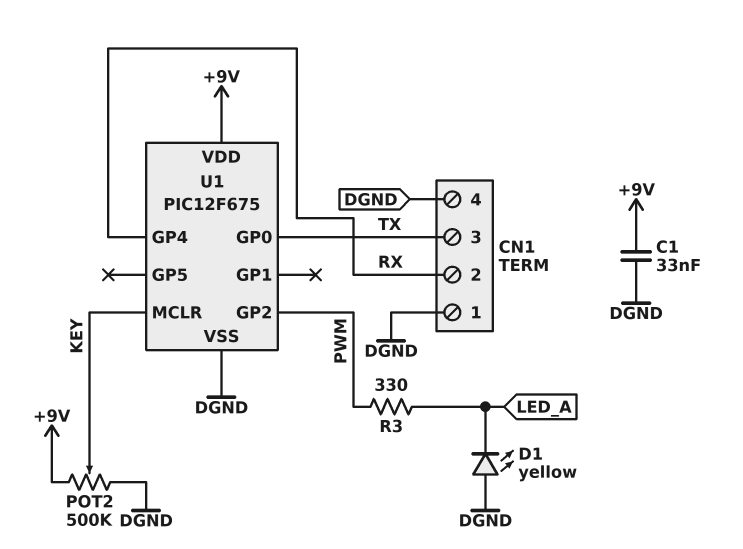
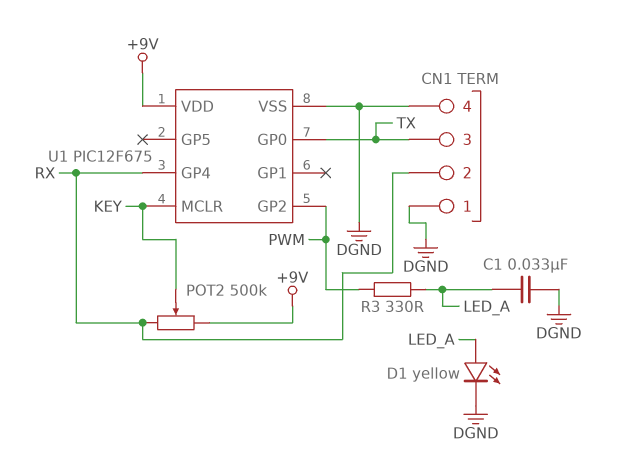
C1: 33nF (+9V, DGND) -> 33nF (DGND, LED_A)
D1: LED yellow (A DGND, K LED_A) -> LED yellow (A LED_A, K DGND)
POT2: 500k (+9V, DGND, wiper KEY) -> 500k (+9V, RX, wiper KEY)

